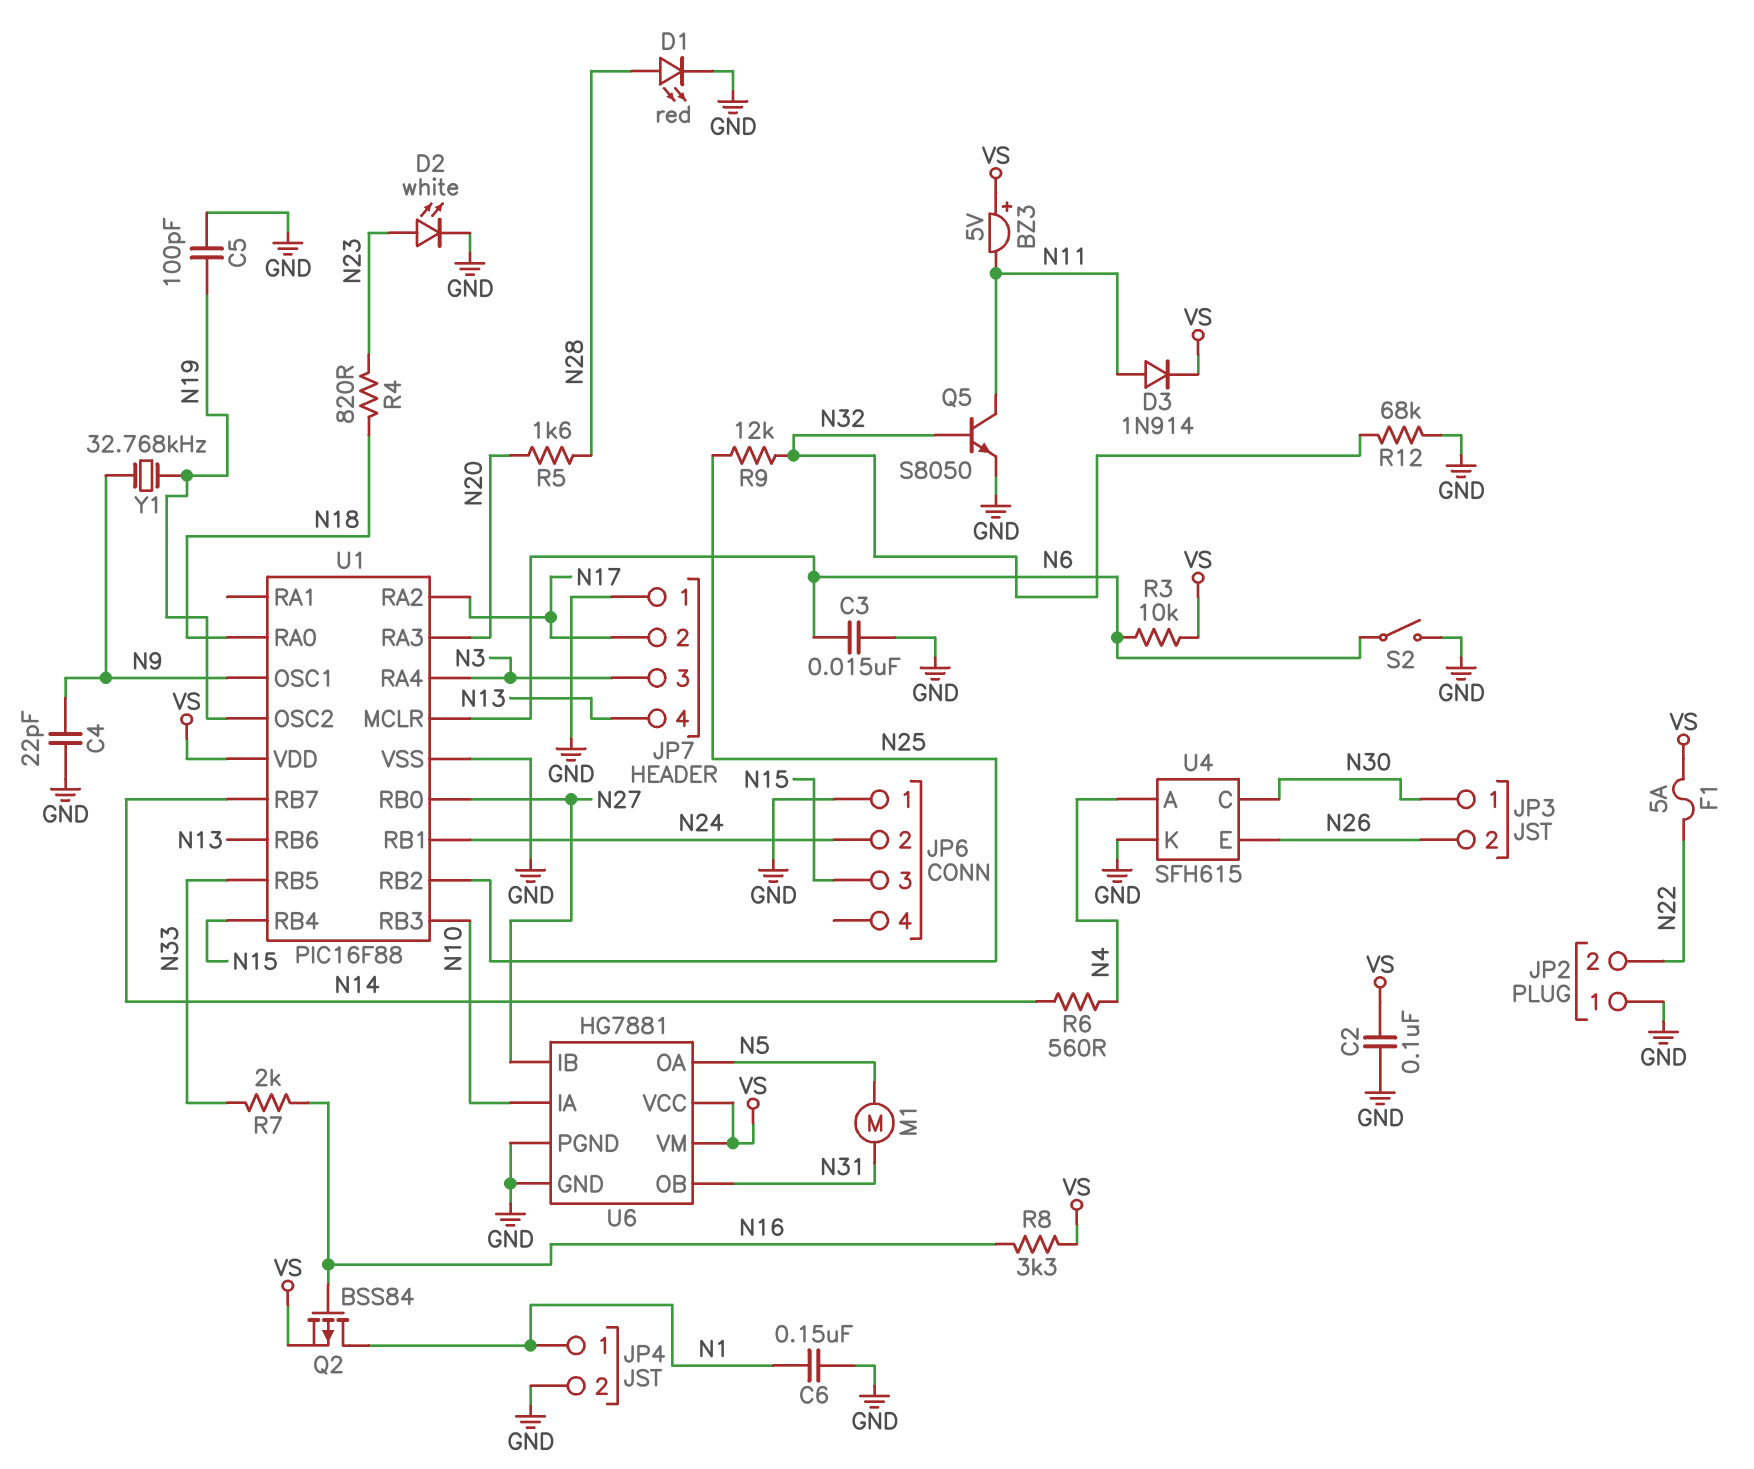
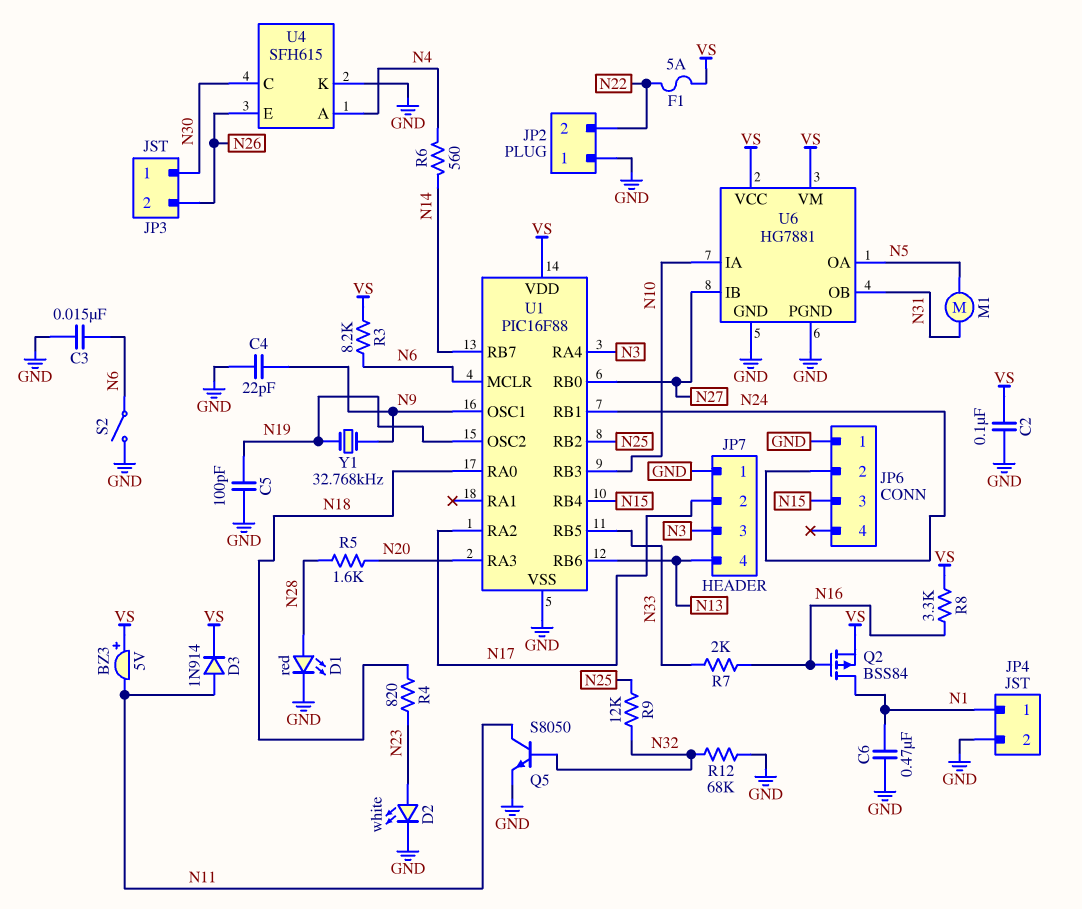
C6: 150nF (GND, N1) -> 470nF (GND, N1)
R3: 10k (N6, VS) -> 8.2k (N6, VS)

